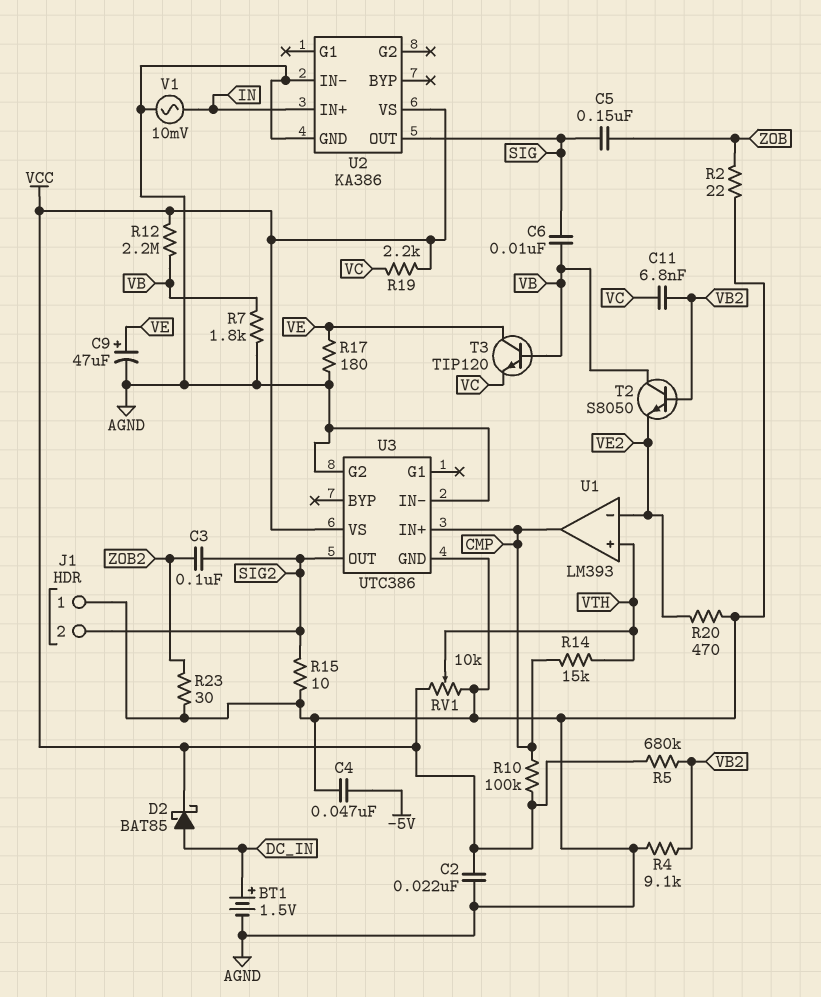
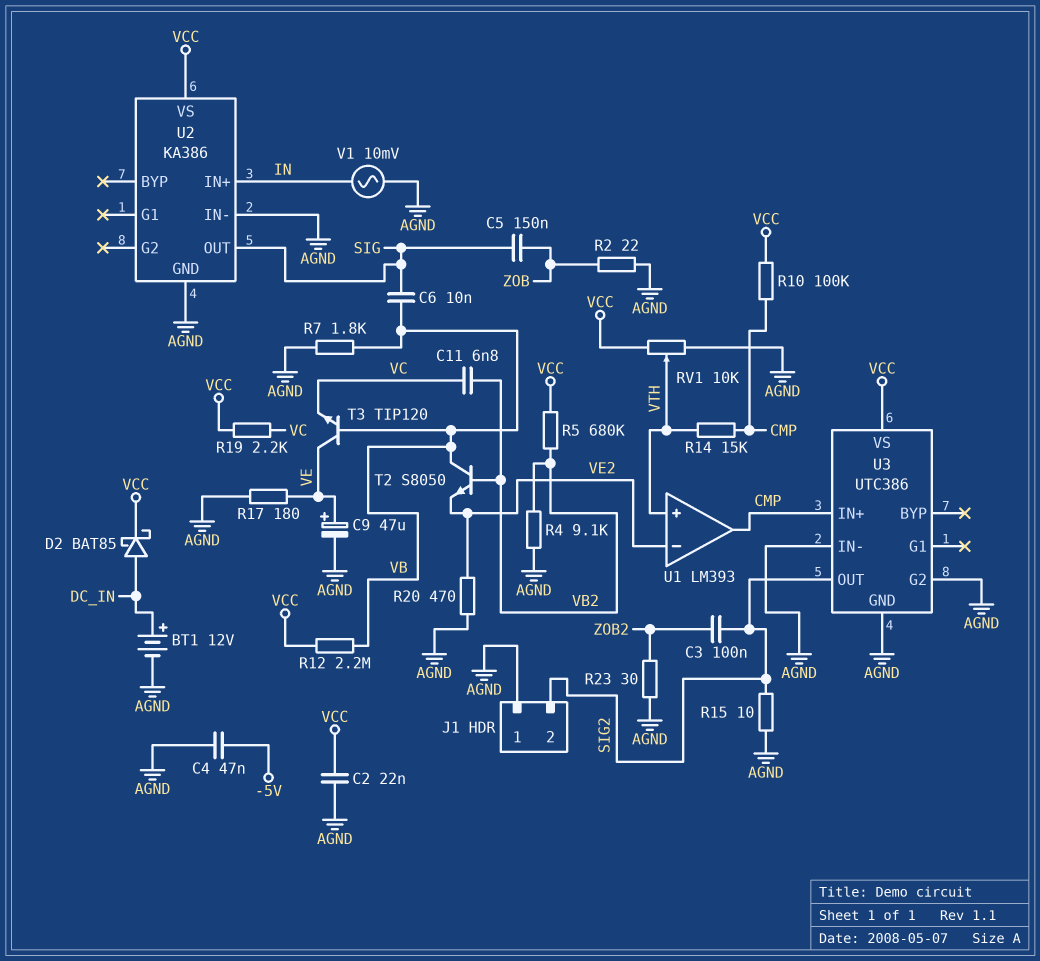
BT1: 1.5V (plus DC_IN, minus AGND) -> 12V (plus DC_IN, minus AGND)

